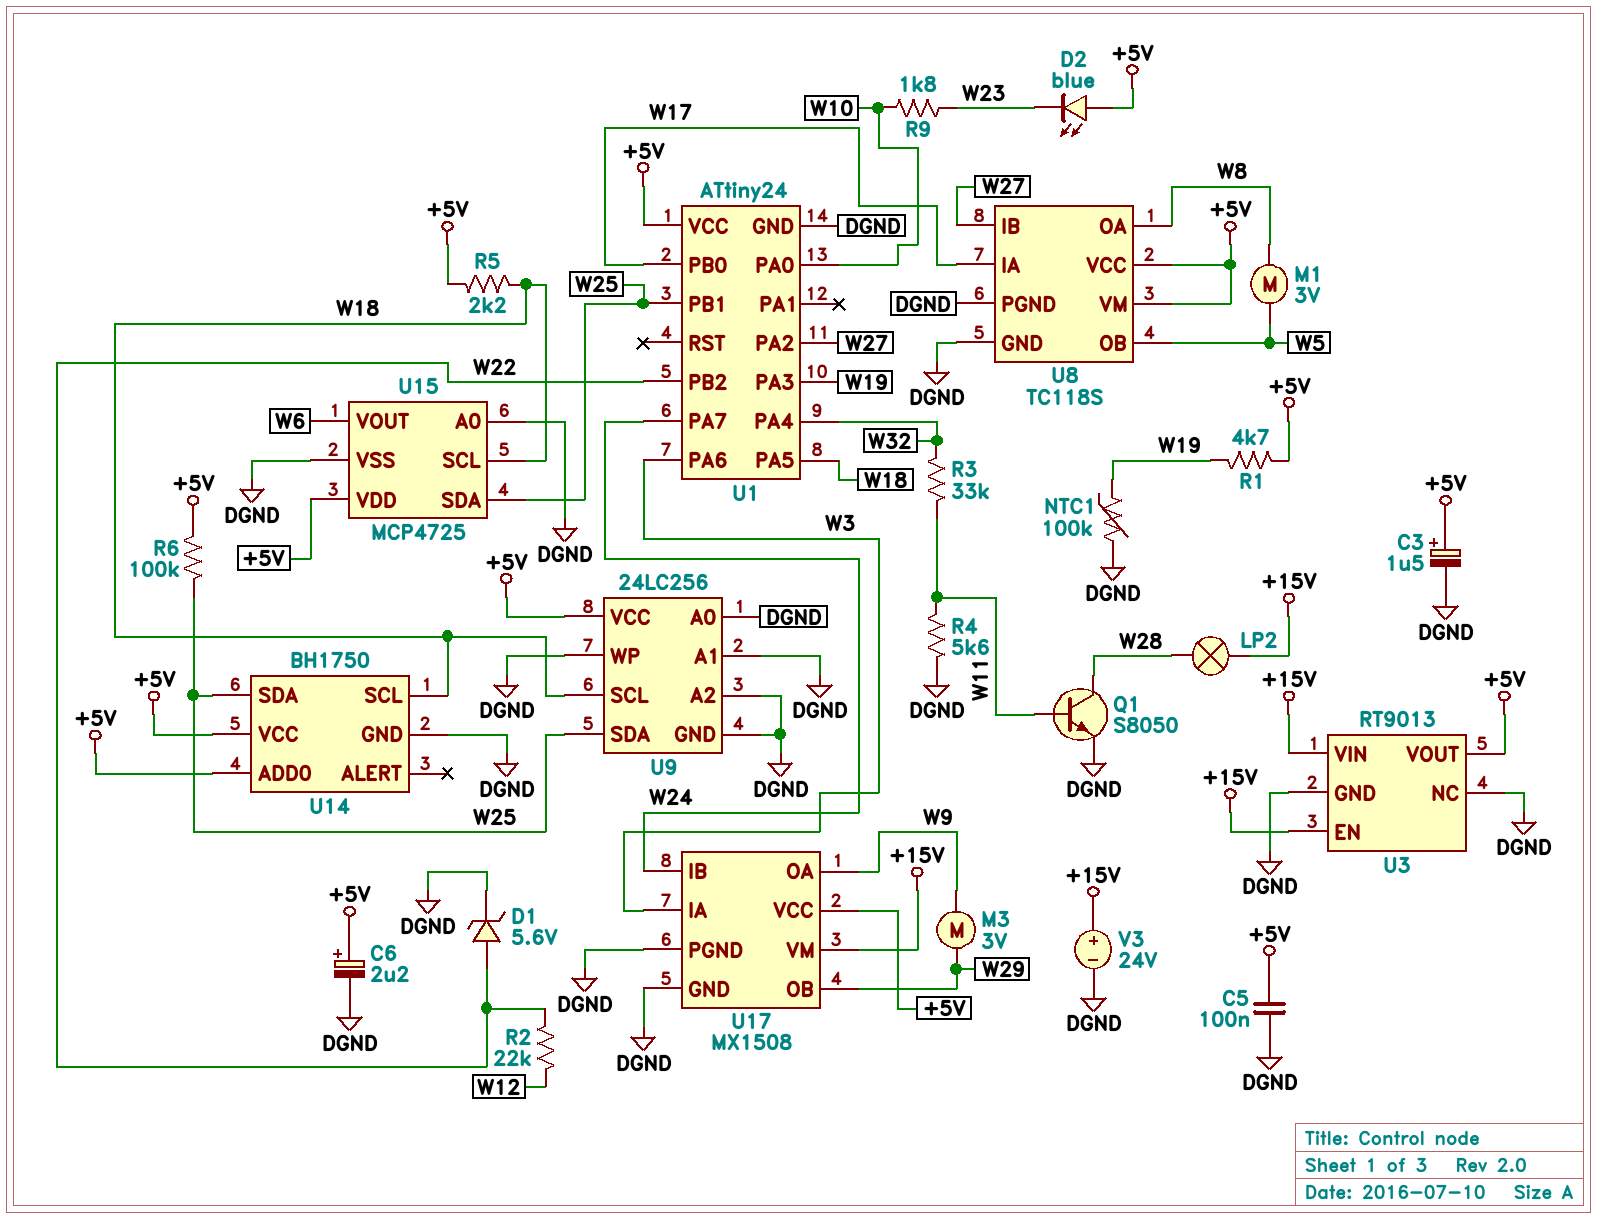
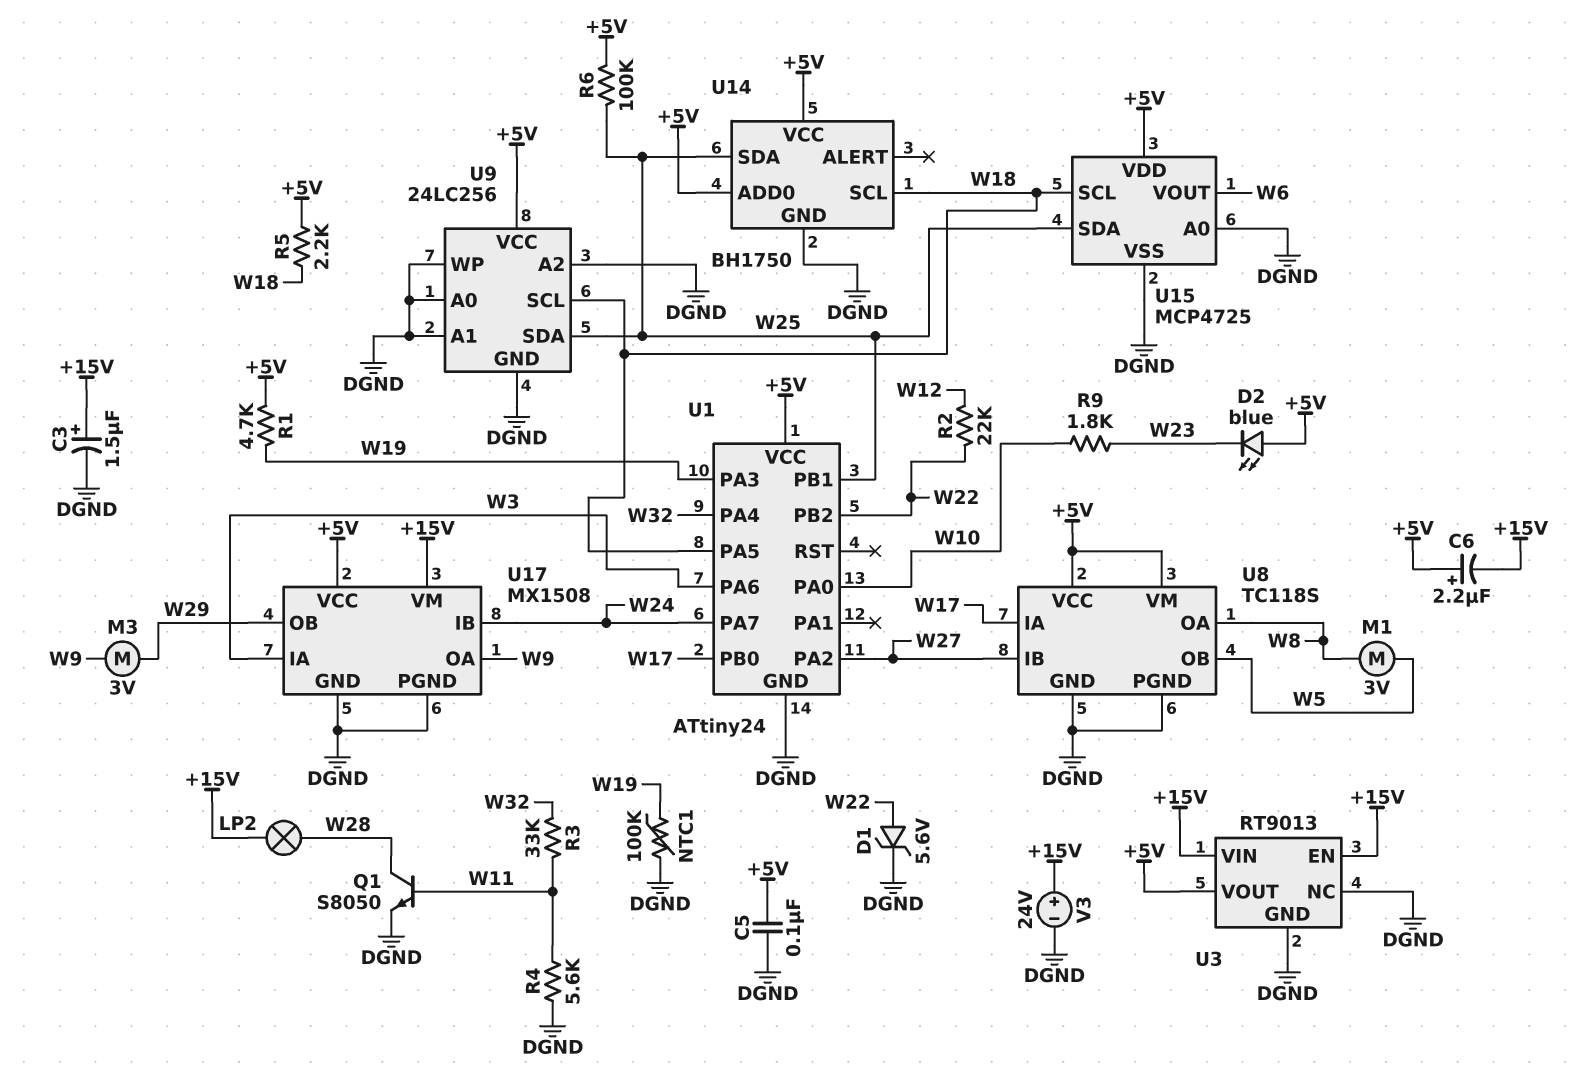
C3: 1.5uF (plus +5V, minus DGND) -> 1.5uF (plus +15V, minus DGND)
C6: 2.2uF (plus +5V, minus DGND) -> 2.2uF (plus +5V, minus +15V)

